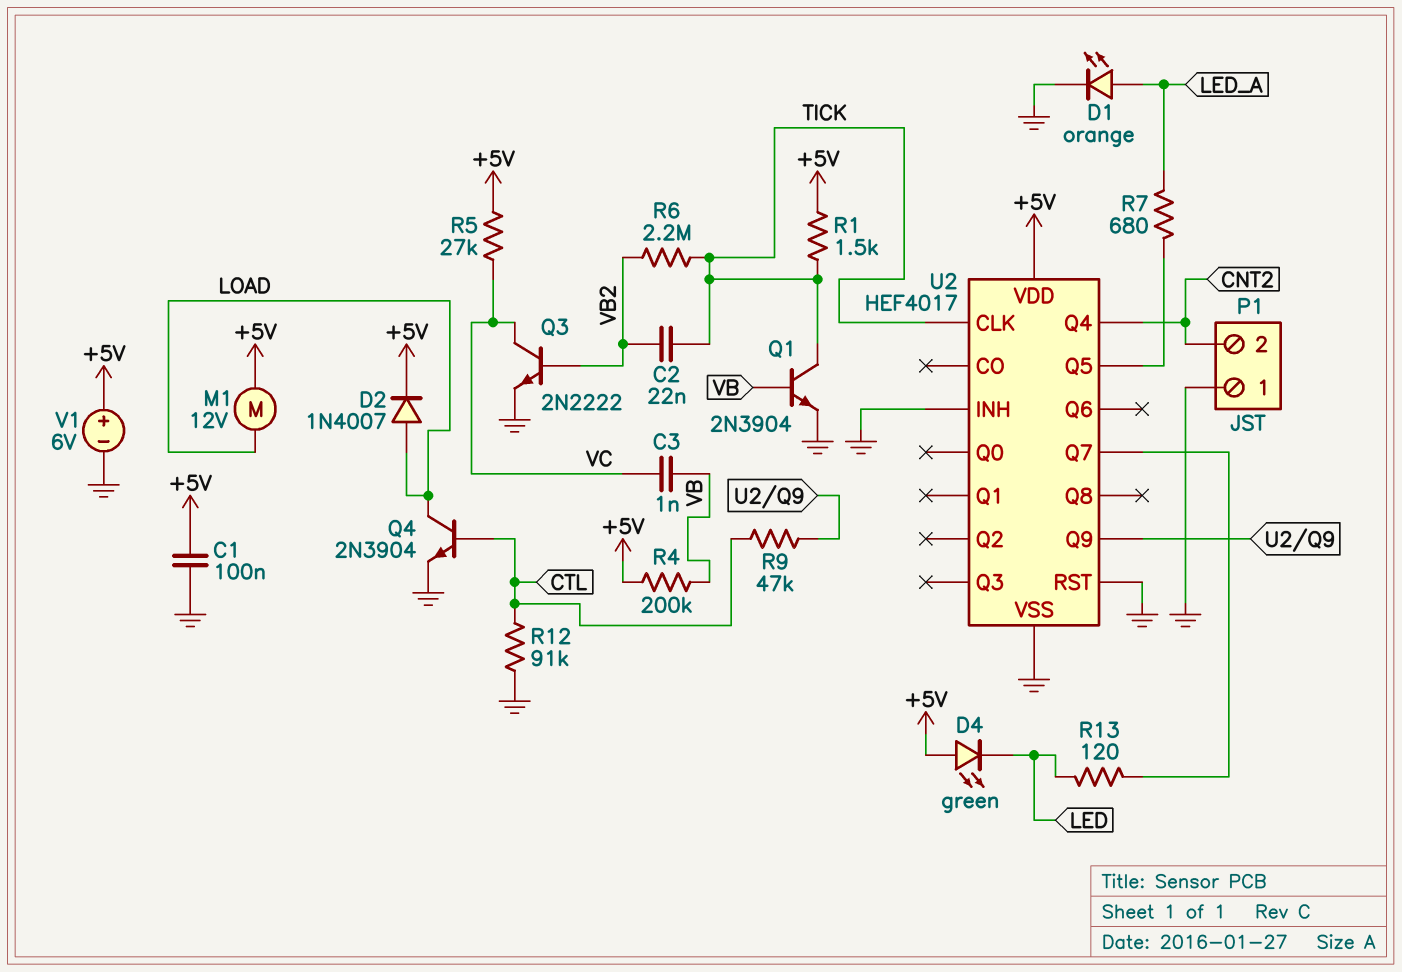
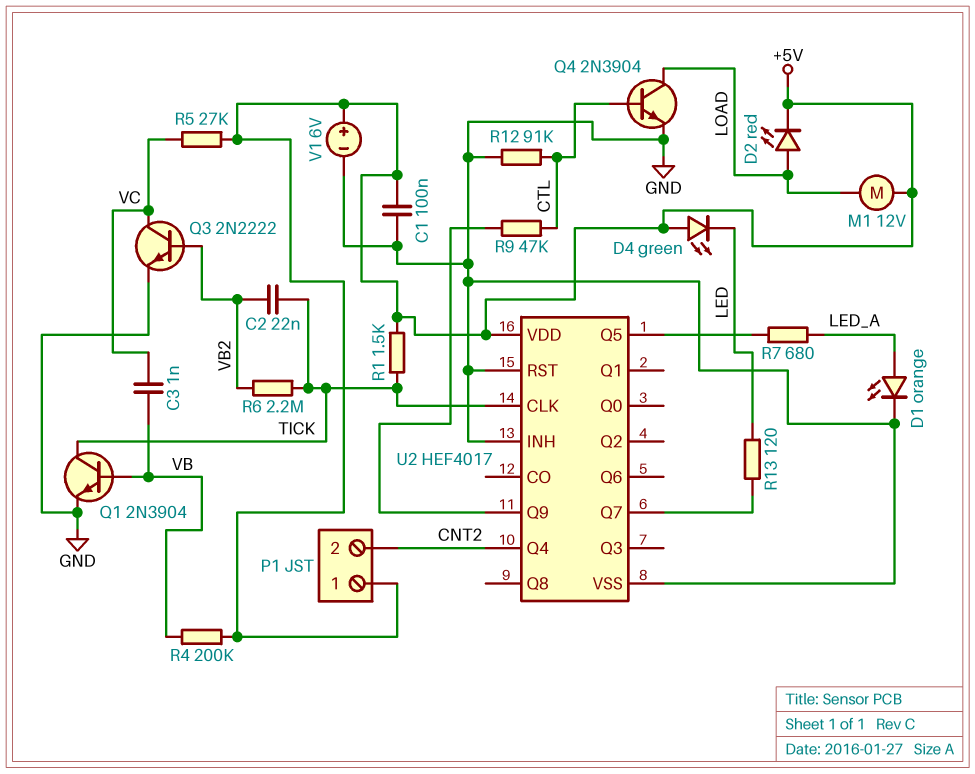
D2: diode 1N4007 (A LOAD, K +5V) -> LED red (A LOAD, K +5V)
P1 pin 1: GND -> +5V

